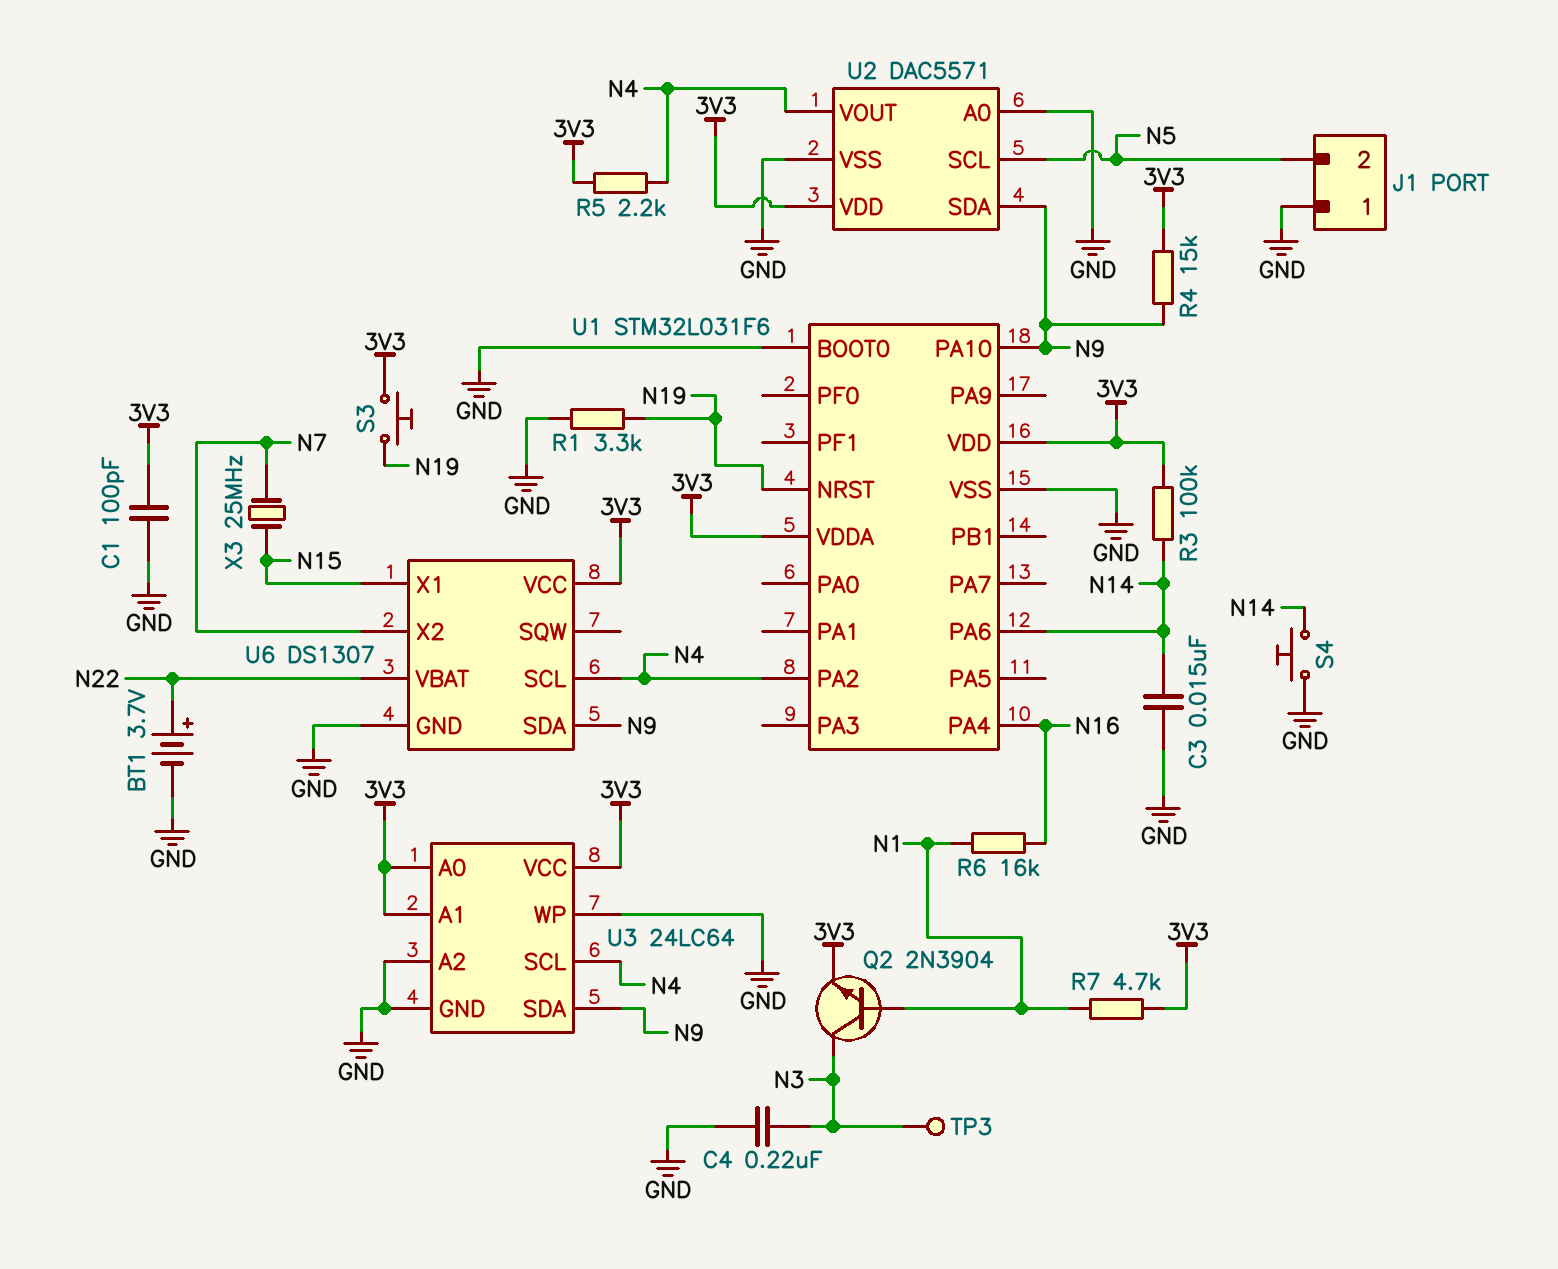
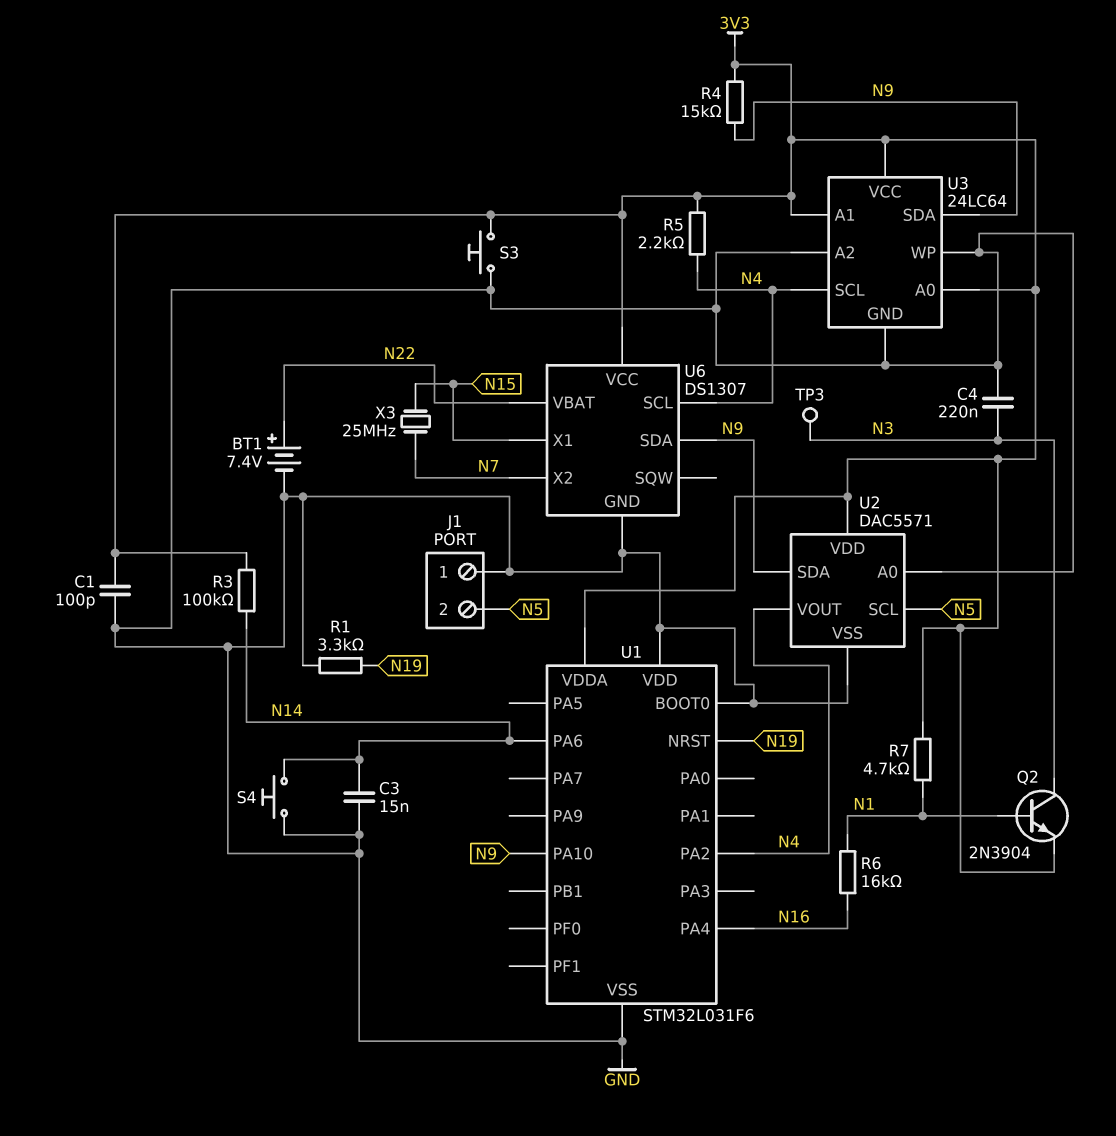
BT1: 3.7V (plus N22, minus GND) -> 7.4V (plus N22, minus GND)
S3: button (3V3, N19) -> button (3V3, GND)
U1 pin VDD: 3V3 -> GND

